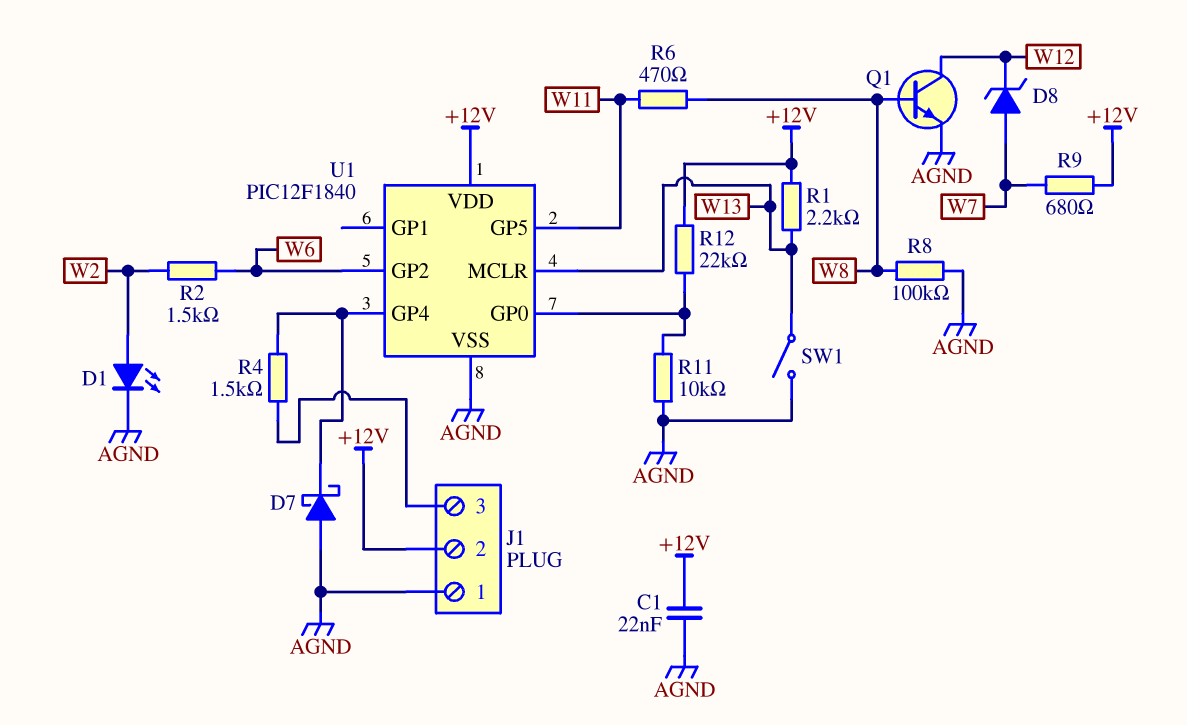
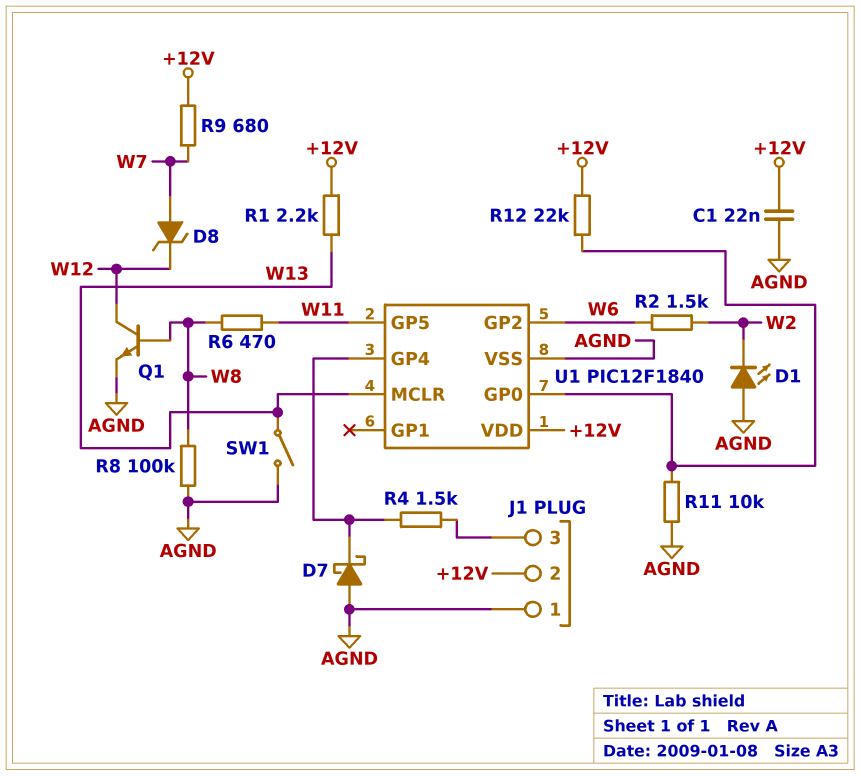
D1: LED (A W2, K AGND) -> LED (A AGND, K W2)

